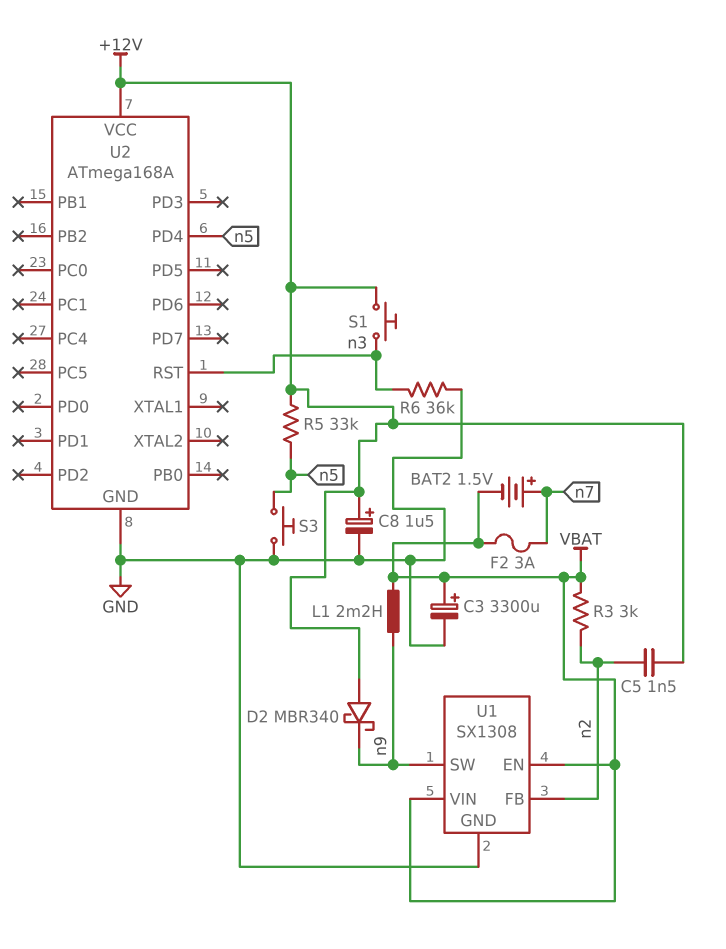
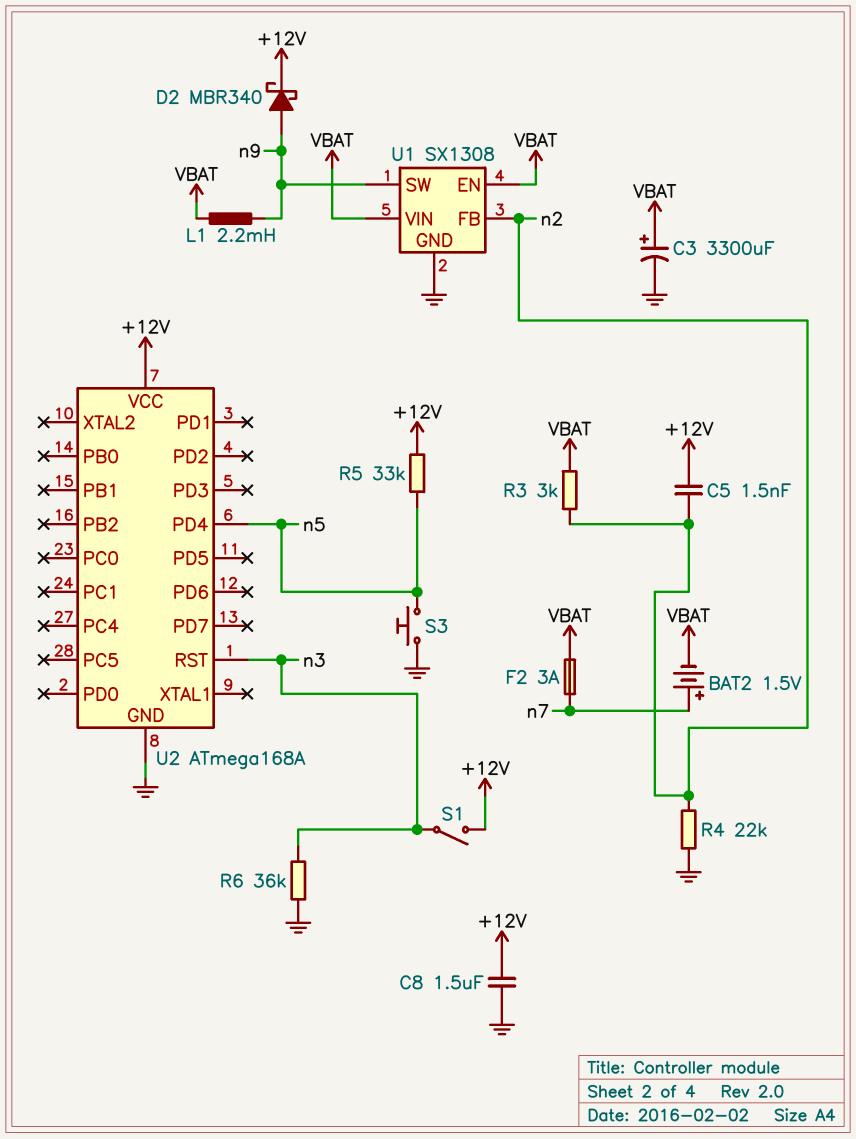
C8: 1.5uF (plus +12V, minus GND) -> 1.5uF (+12V, GND)
D2: schottky MBR340 (A +12V, K n9) -> schottky MBR340 (A n9, K +12V)
R4: none -> 22k (GND, n2)
S1: button (+12V, n3) -> switch (+12V, n3)

